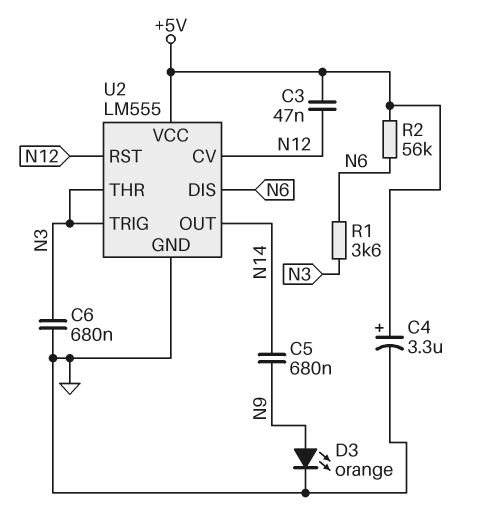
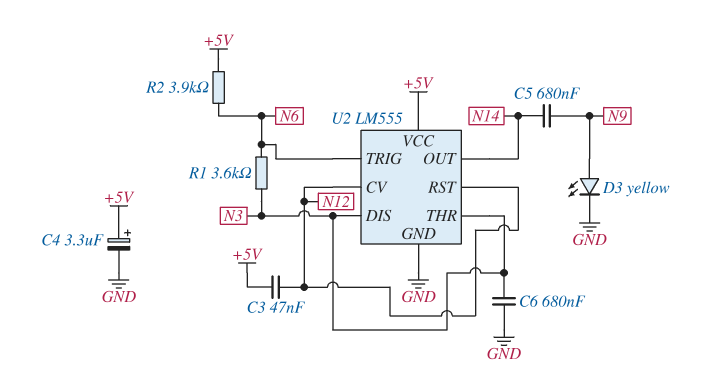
D3: LED orange (A N9, K GND) -> LED yellow (A N9, K GND)
R2: 56k (+5V, N6) -> 3.9k (+5V, N6)
U2 pin DIS: N6 -> N3
U2 pin TRIG: N3 -> N6

